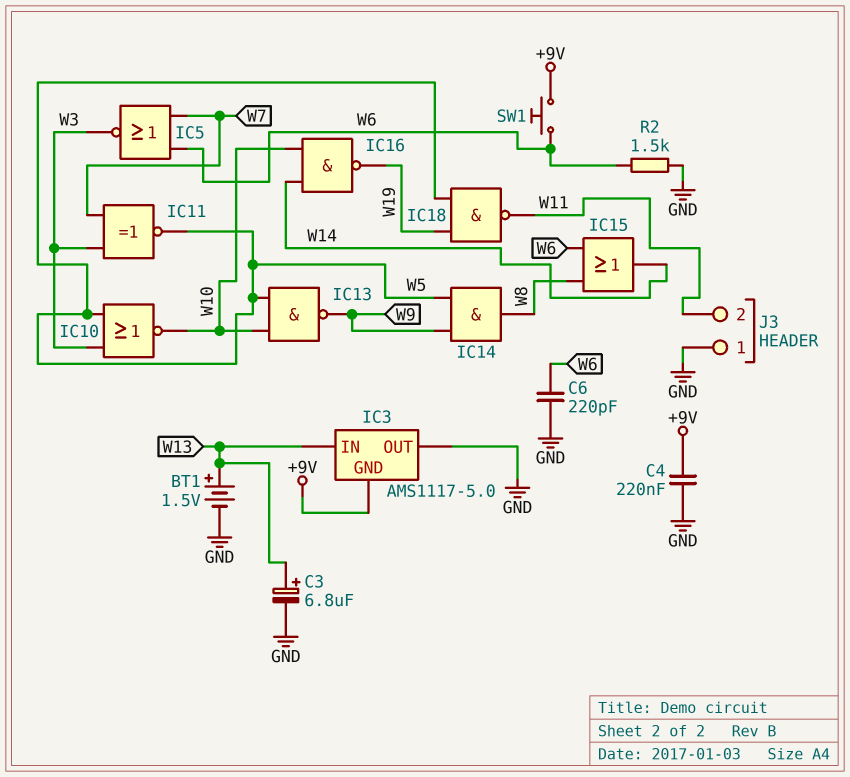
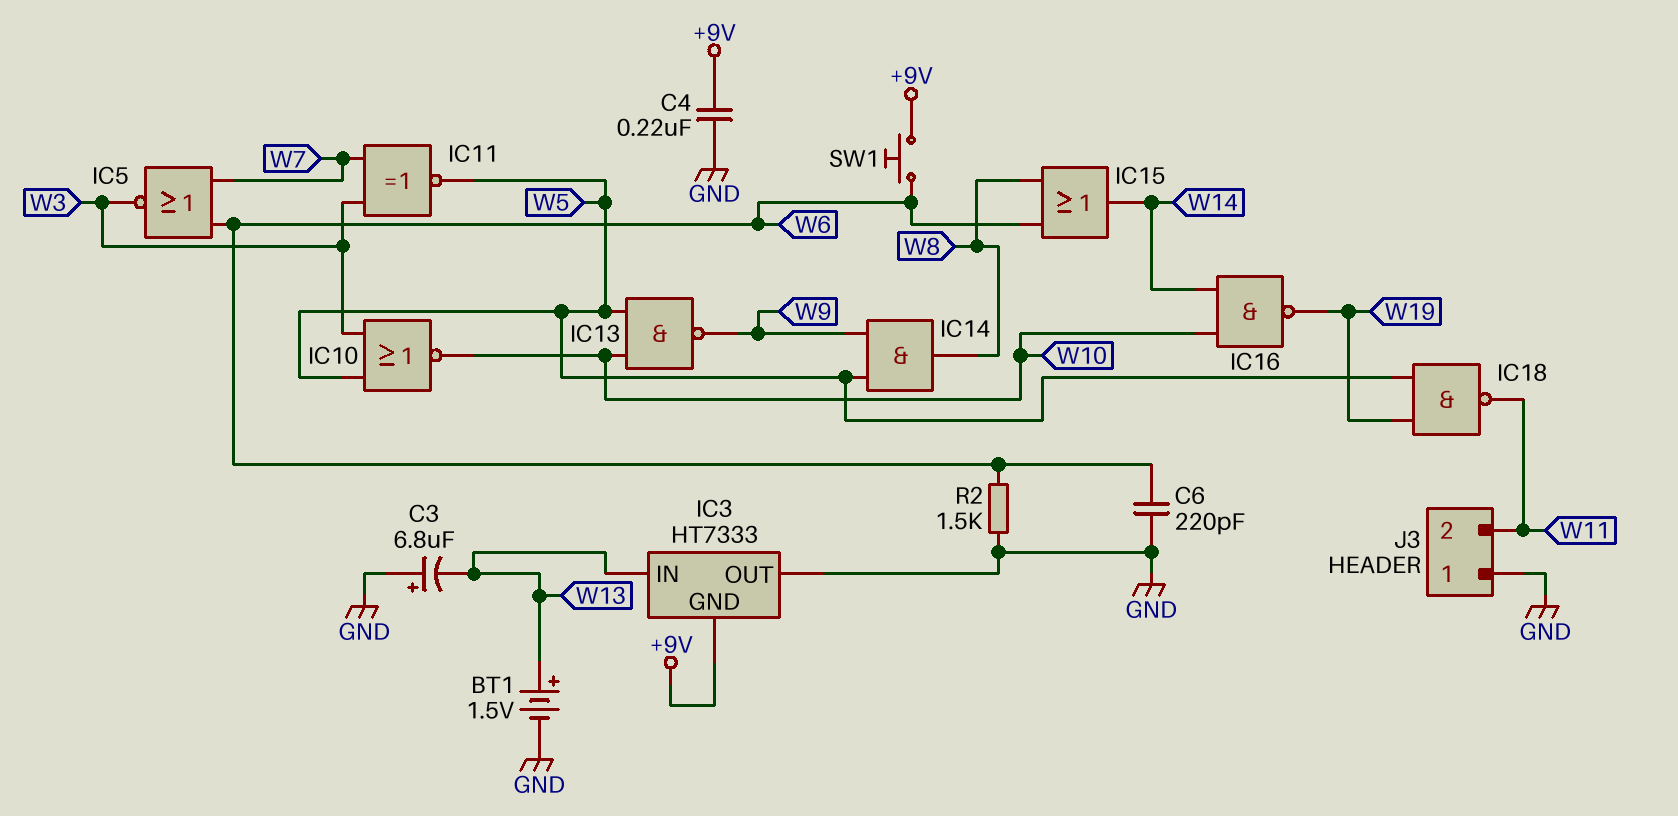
C3: 6.8uF (plus W13, minus GND) -> 6.8uF (plus GND, minus W13)
IC3: AMS1117-5.0 -> HT7333

